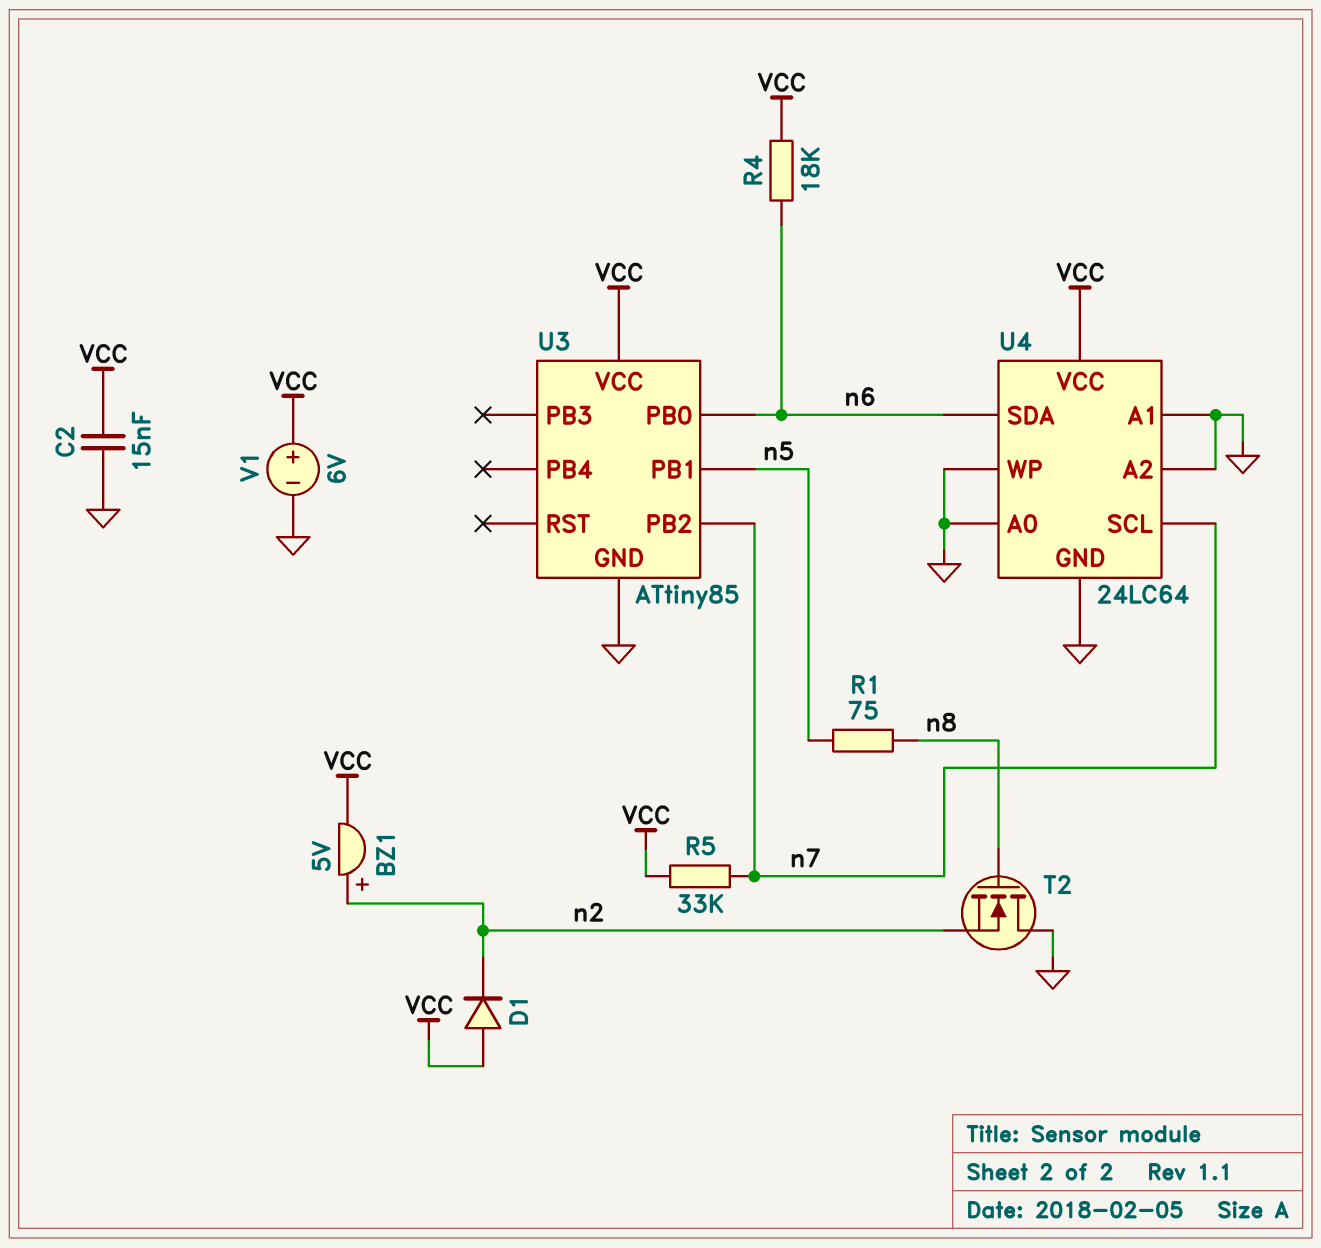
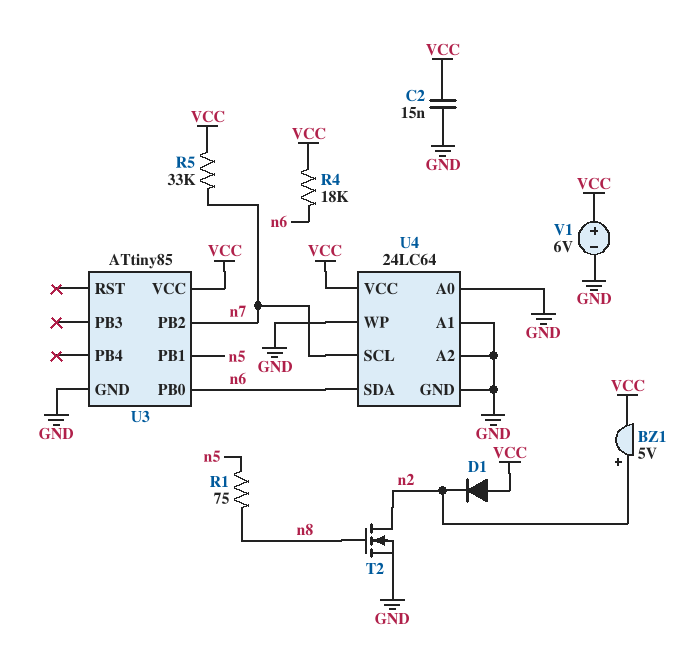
T2: NMOS (G n8, D GND, S n2) -> NMOS (G n8, D n2, S GND)

